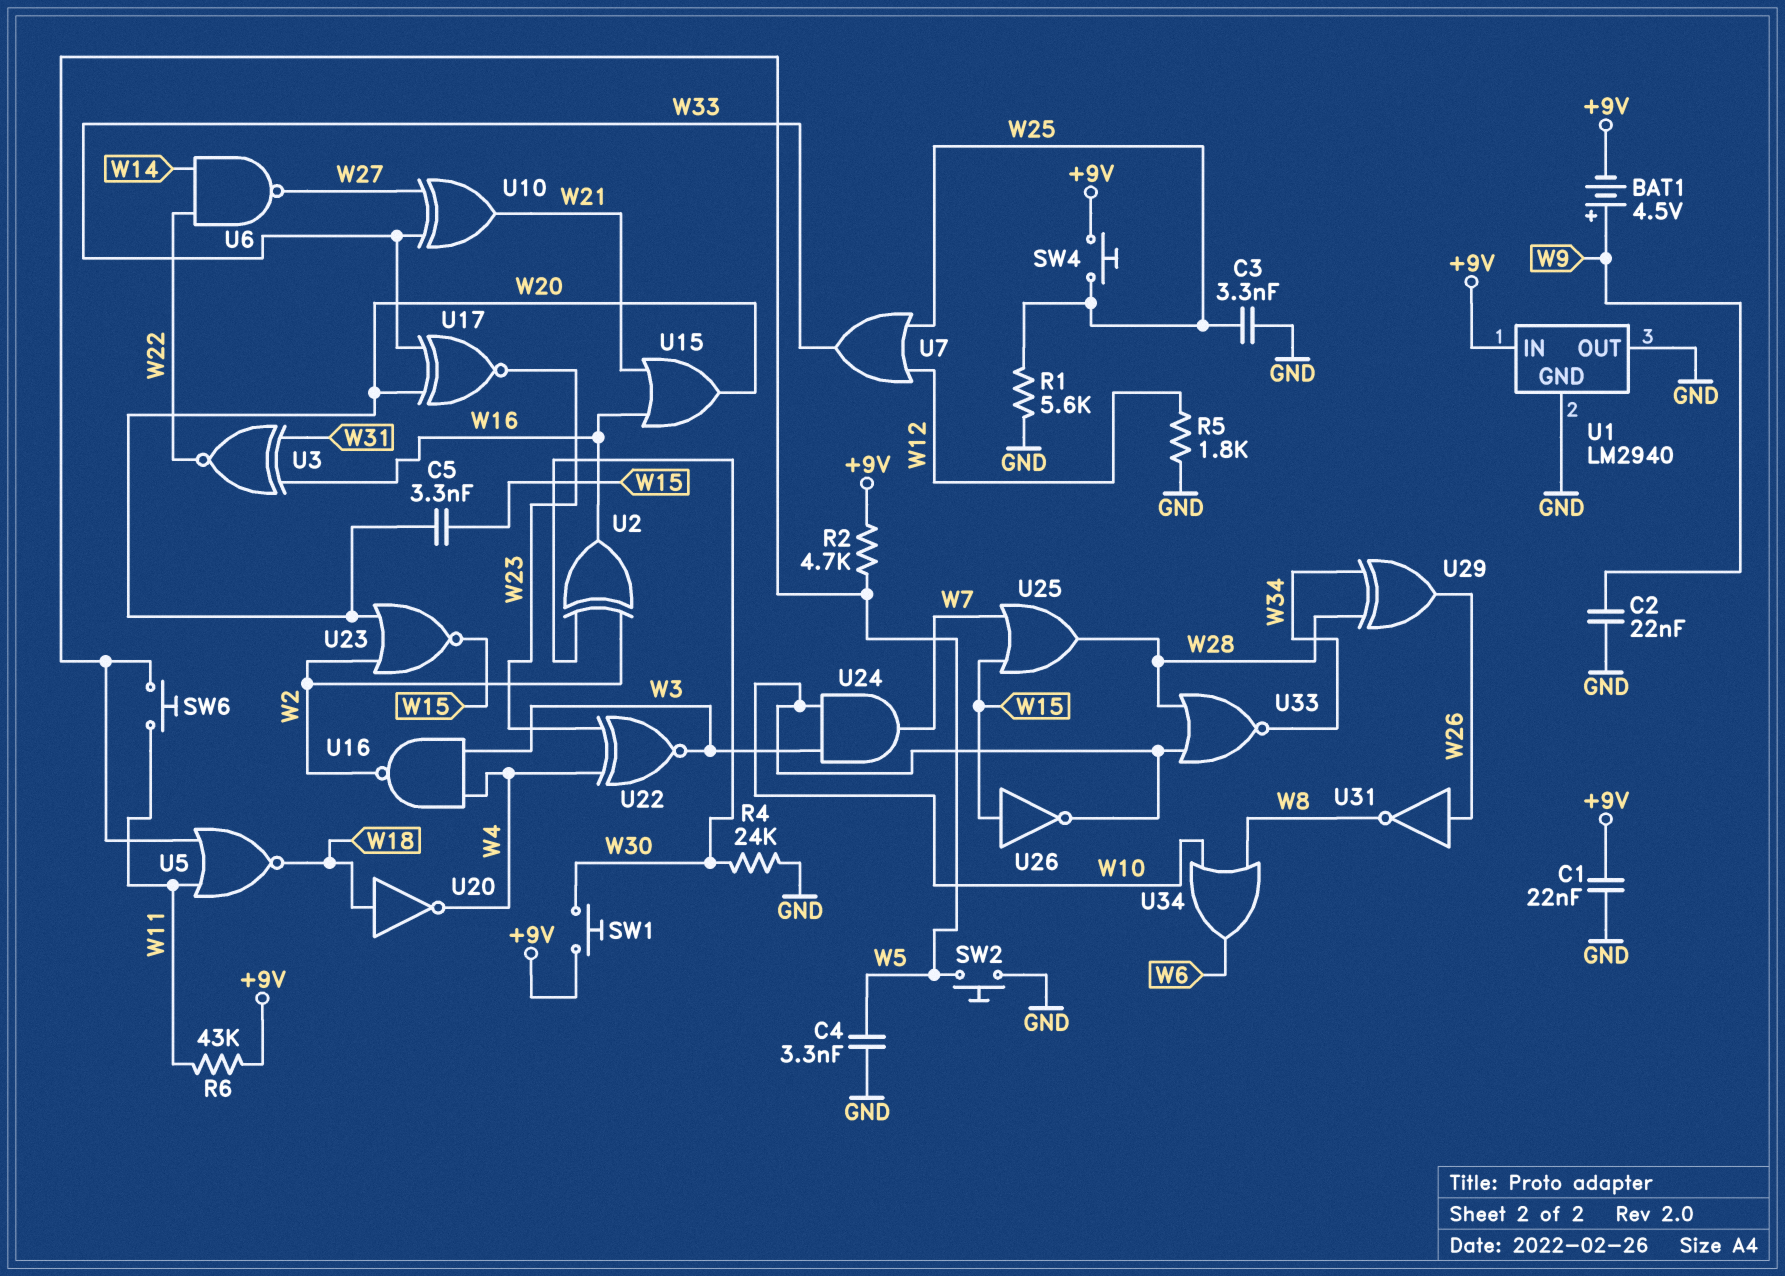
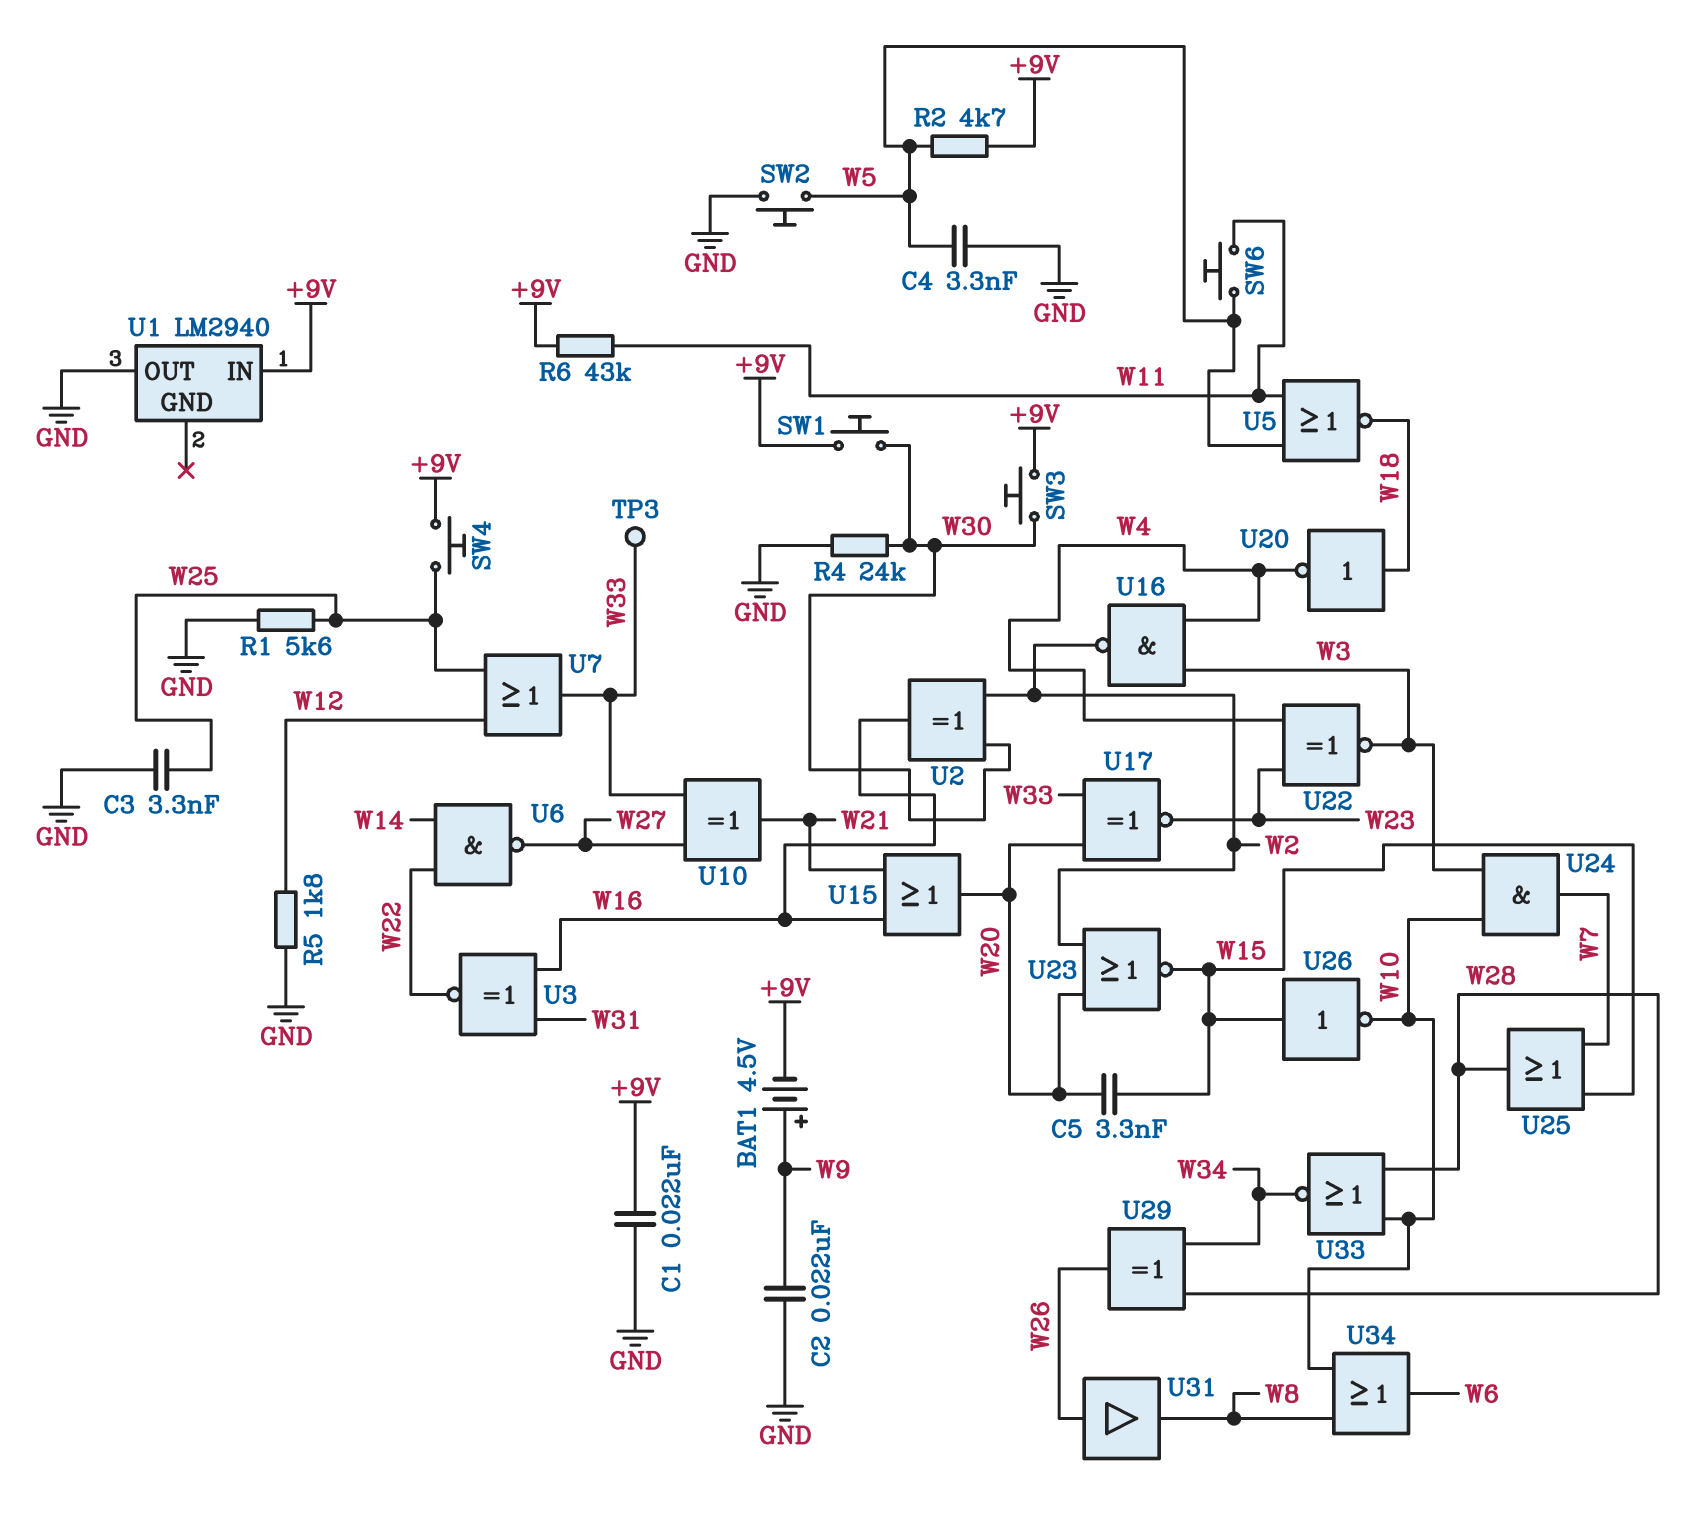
SW3: none -> button (+9V, W30)
TP3: none -> test point (W33)
U1 pin GND: GND -> none
U31: NOT (in W26, out W8) -> buffer (in W26, out W8)

